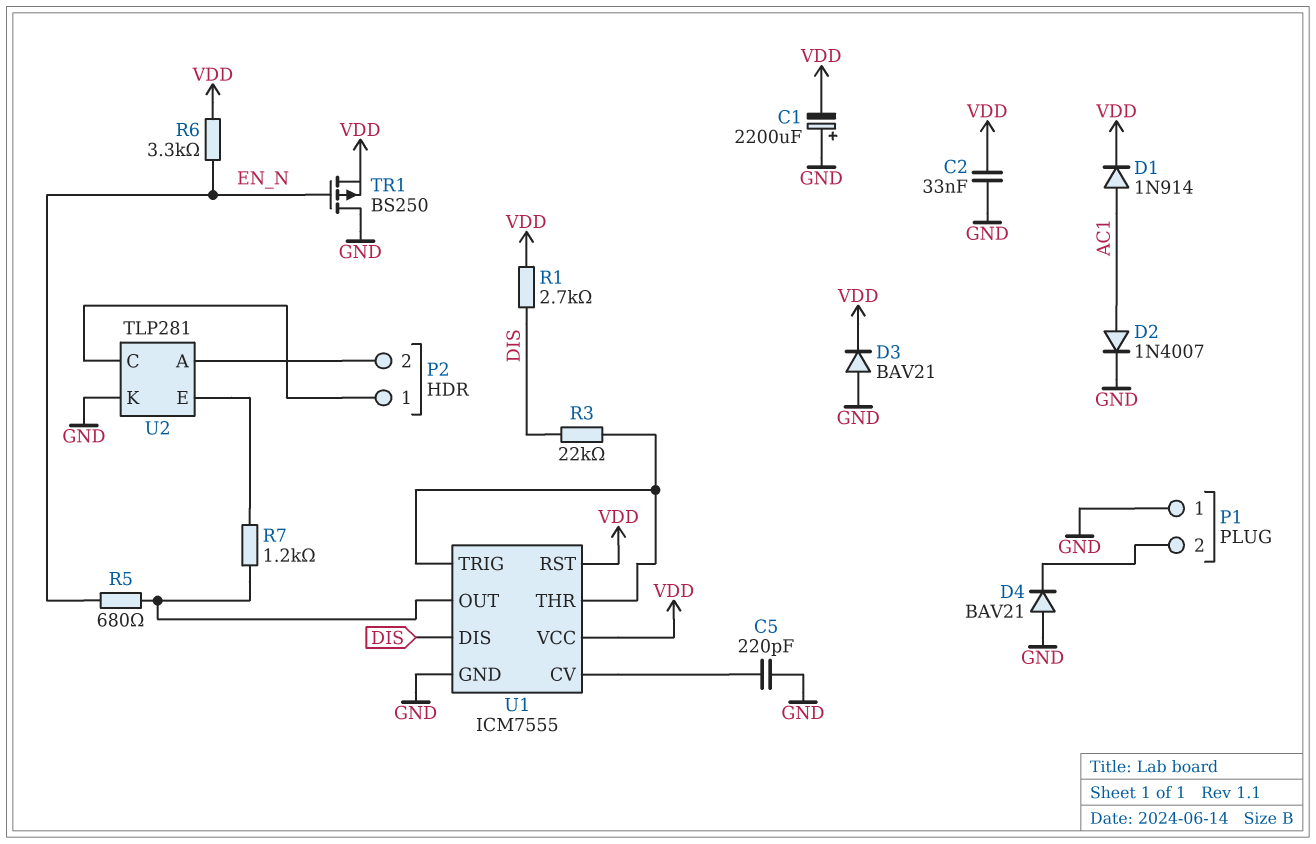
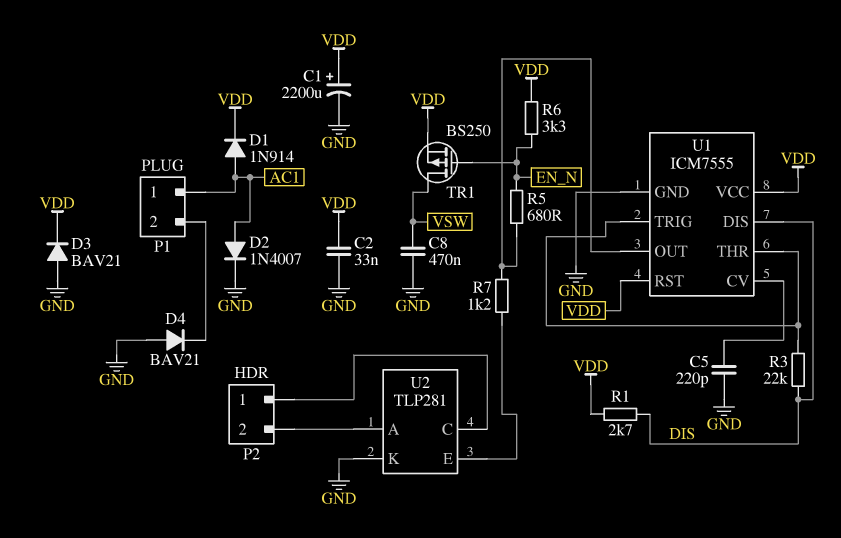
C1: 2200uF (plus GND, minus VDD) -> 2200uF (plus VDD, minus GND)
C8: none -> 470nF (GND, VSW)
P1 pin 1: GND -> AC1
TR1: PMOS BS250 (G EN_N, D GND, S VDD) -> PMOS BS250 (G EN_N, D VSW, S VDD)

